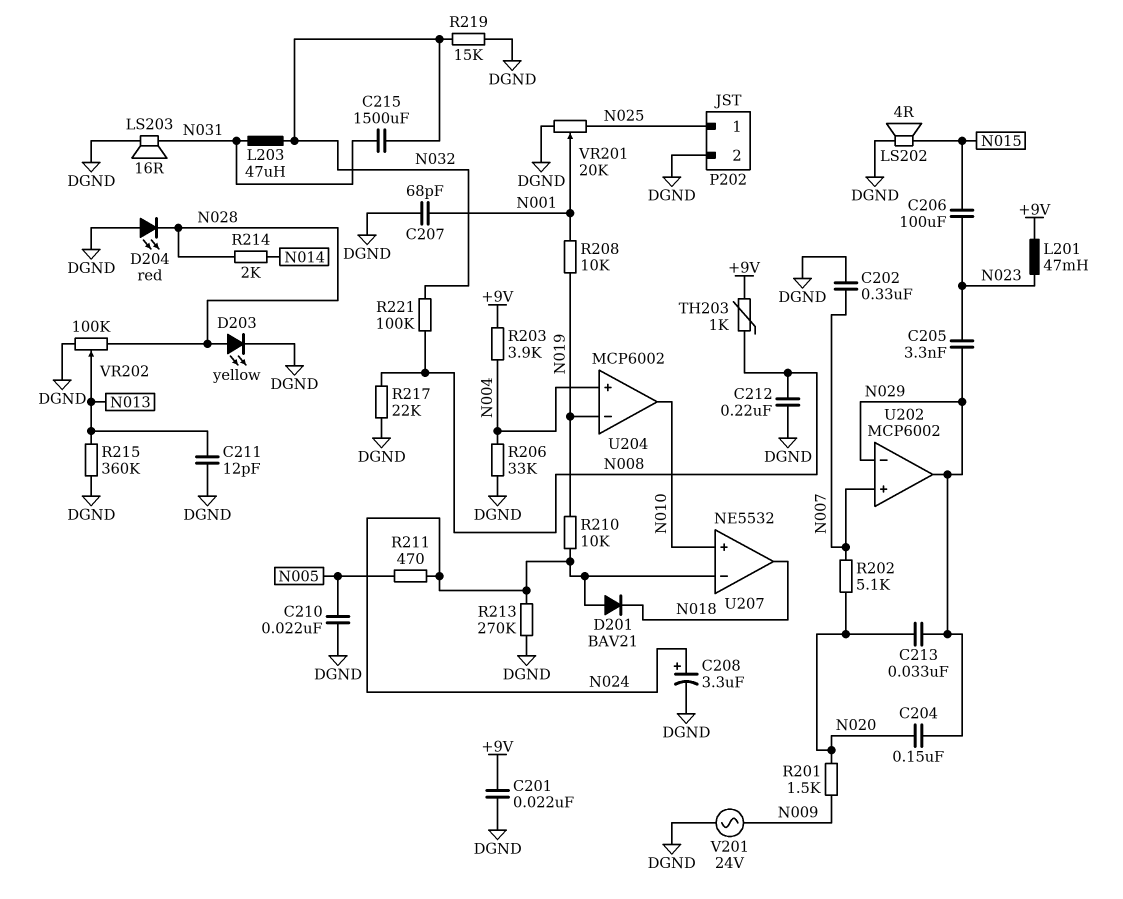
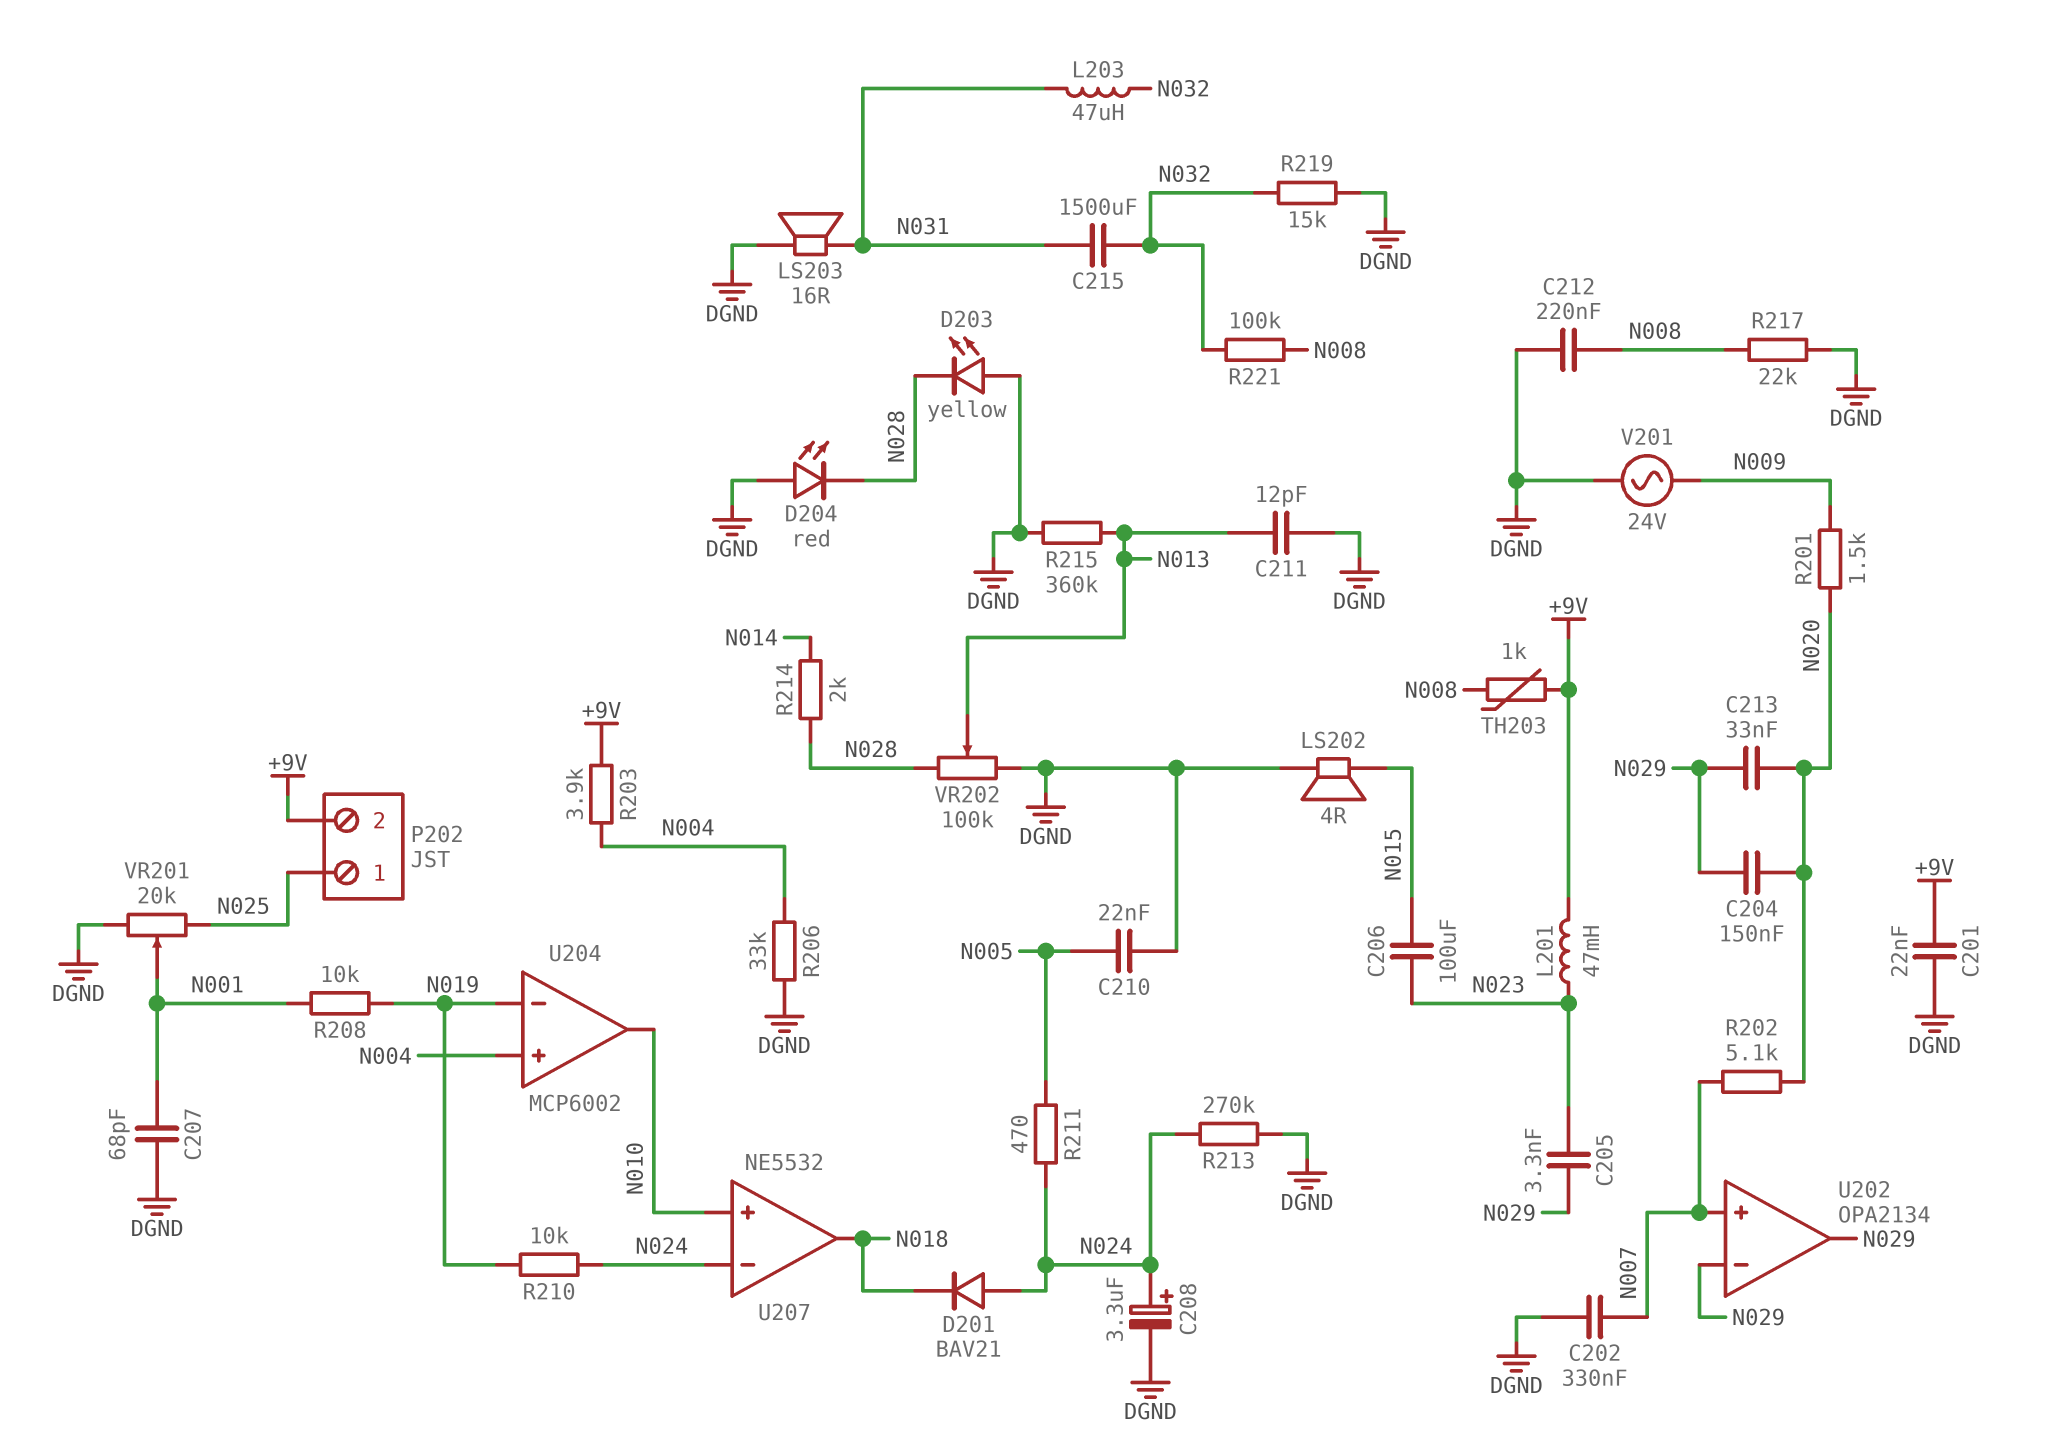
D203: LED yellow (A N028, K DGND) -> LED yellow (A DGND, K N028)
P202 pin 2: DGND -> +9V
U202: MCP6002 -> OPA2134

